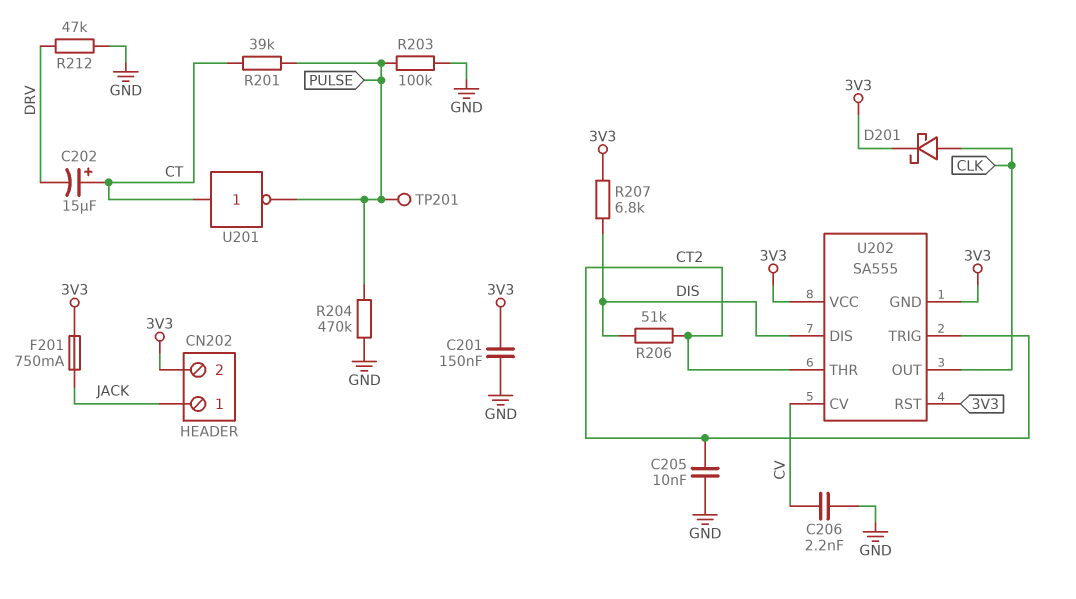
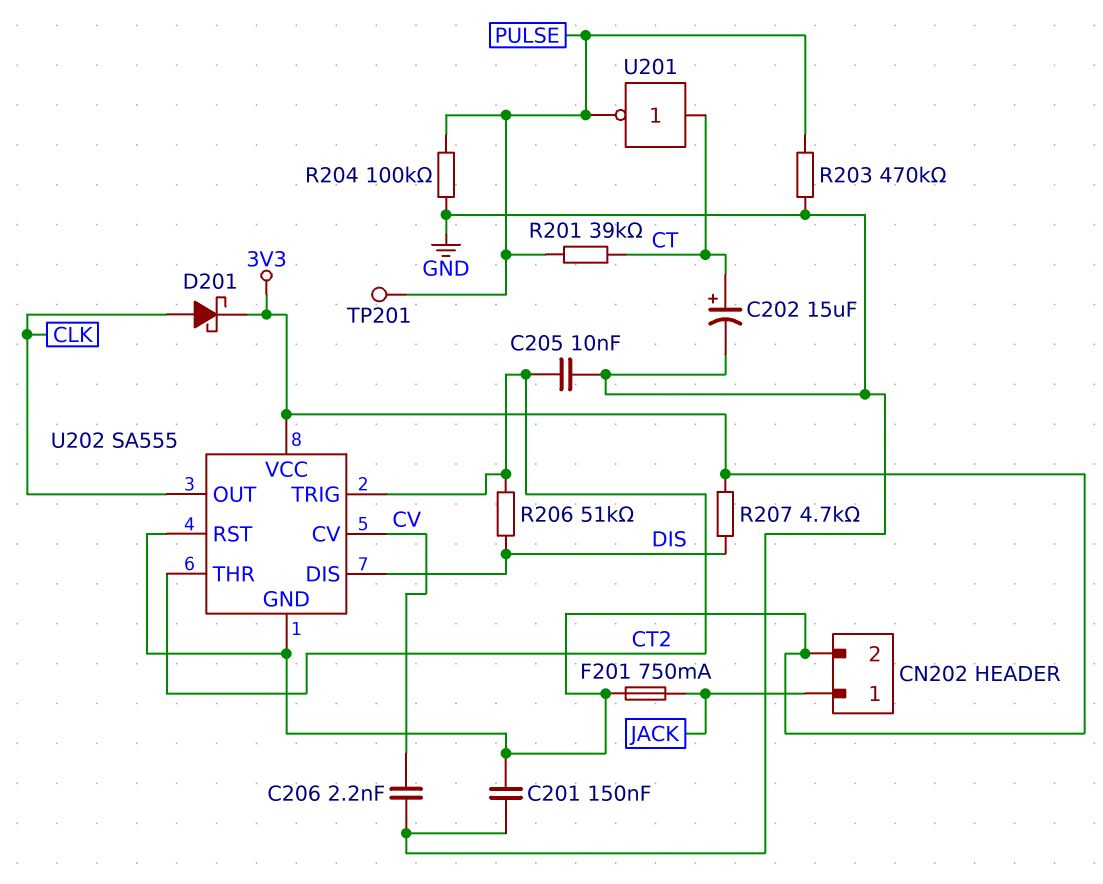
C202: 15uF (plus CT, minus DRV) -> 15uF (plus CT, minus GND)
R203: 100k (GND, PULSE) -> 470k (GND, PULSE)
R204: 470k (GND, PULSE) -> 100k (GND, PULSE)
R207: 6.8k (3V3, DIS) -> 4.7k (3V3, DIS)
R212: 47k (DRV, GND) -> none

